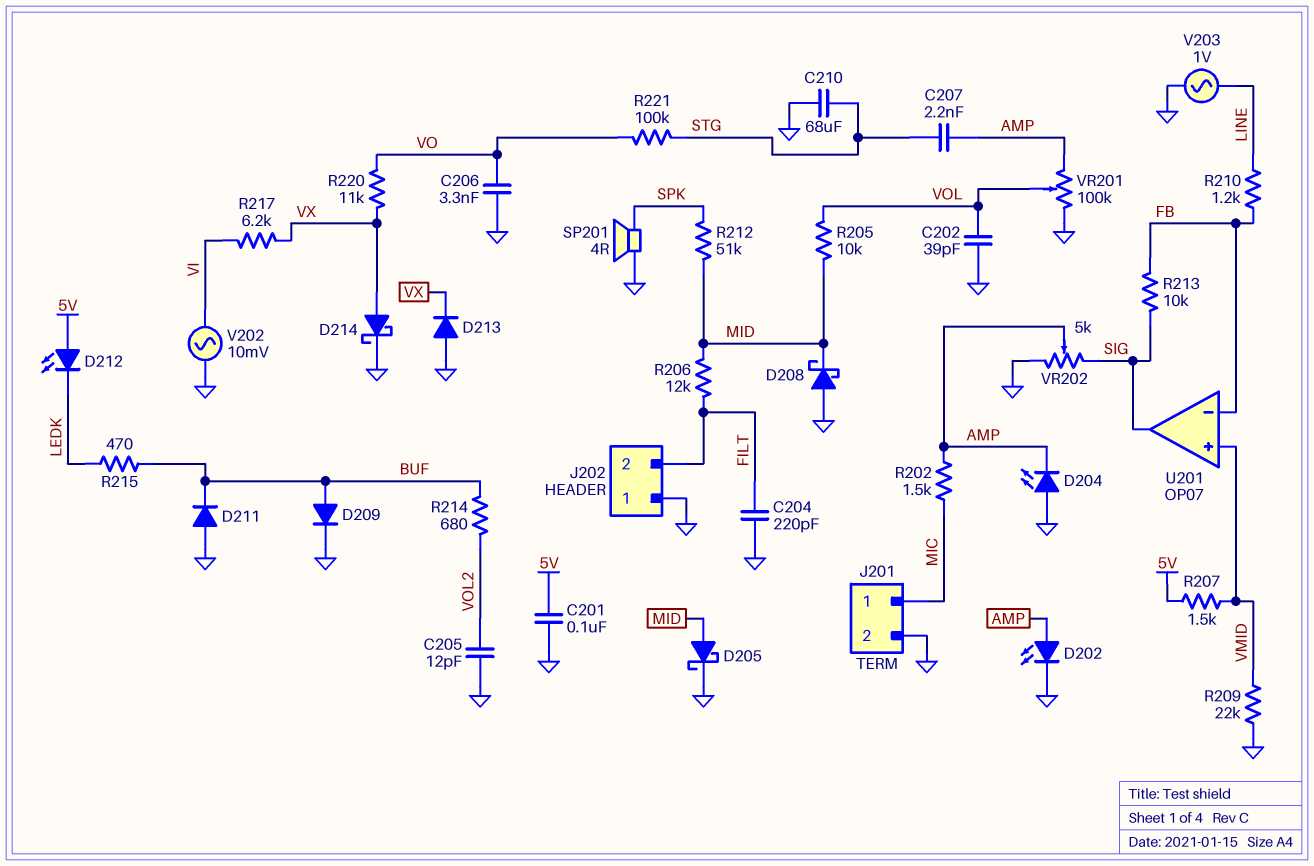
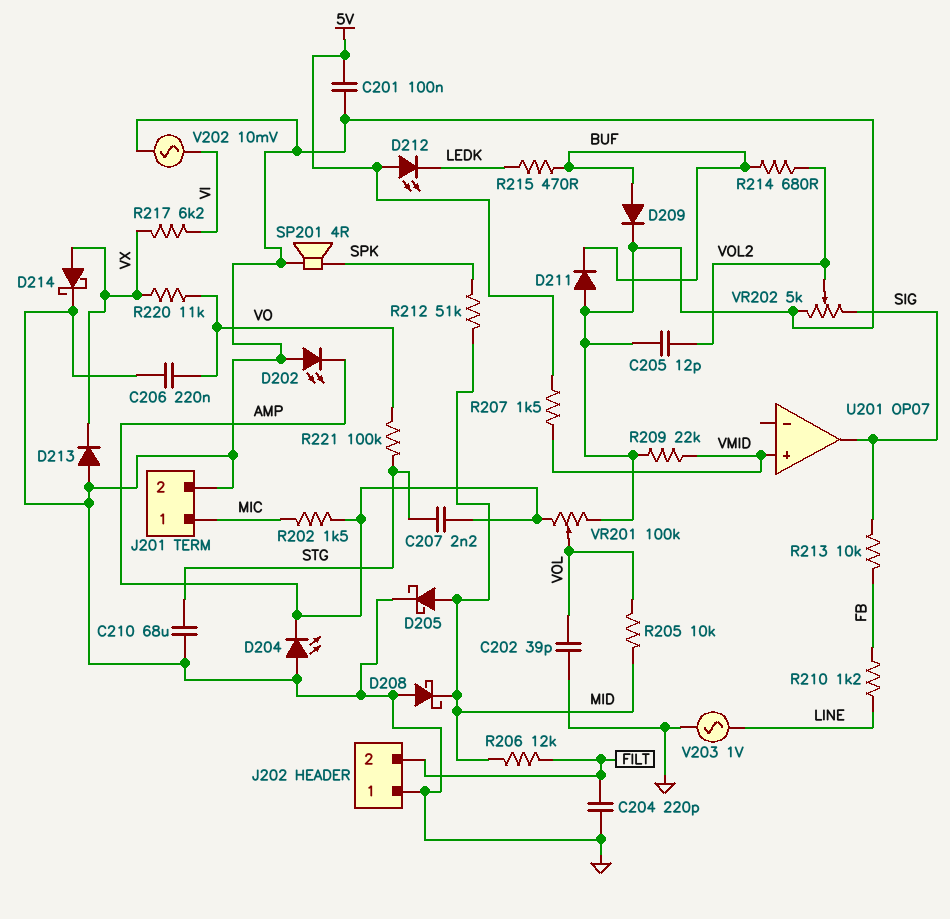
C206: 3.3nF (GND, VO) -> 220nF (GND, VO)
D202: LED (A AMP, K GND) -> LED (A GND, K AMP)
U201 pin in-: FB -> none
VR202: 5k (GND, SIG, wiper AMP) -> 5k (GND, SIG, wiper VOL2)

